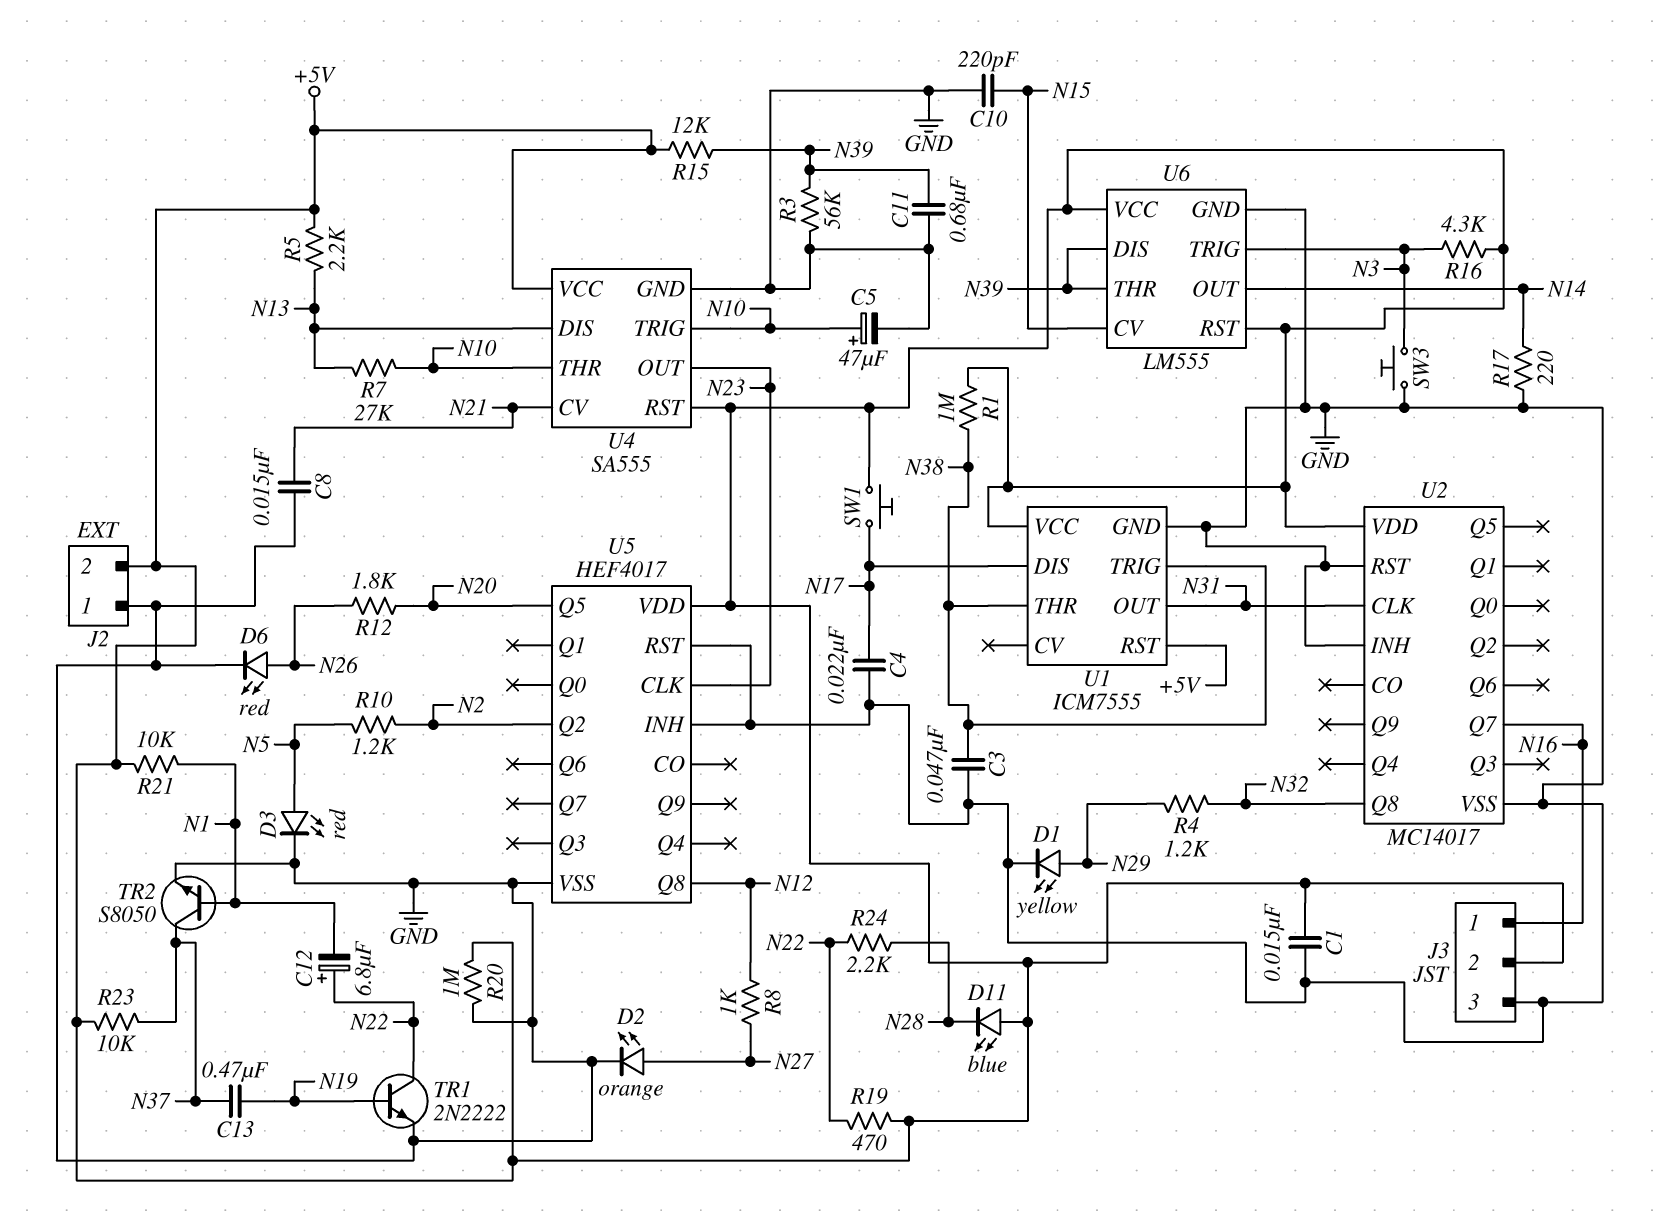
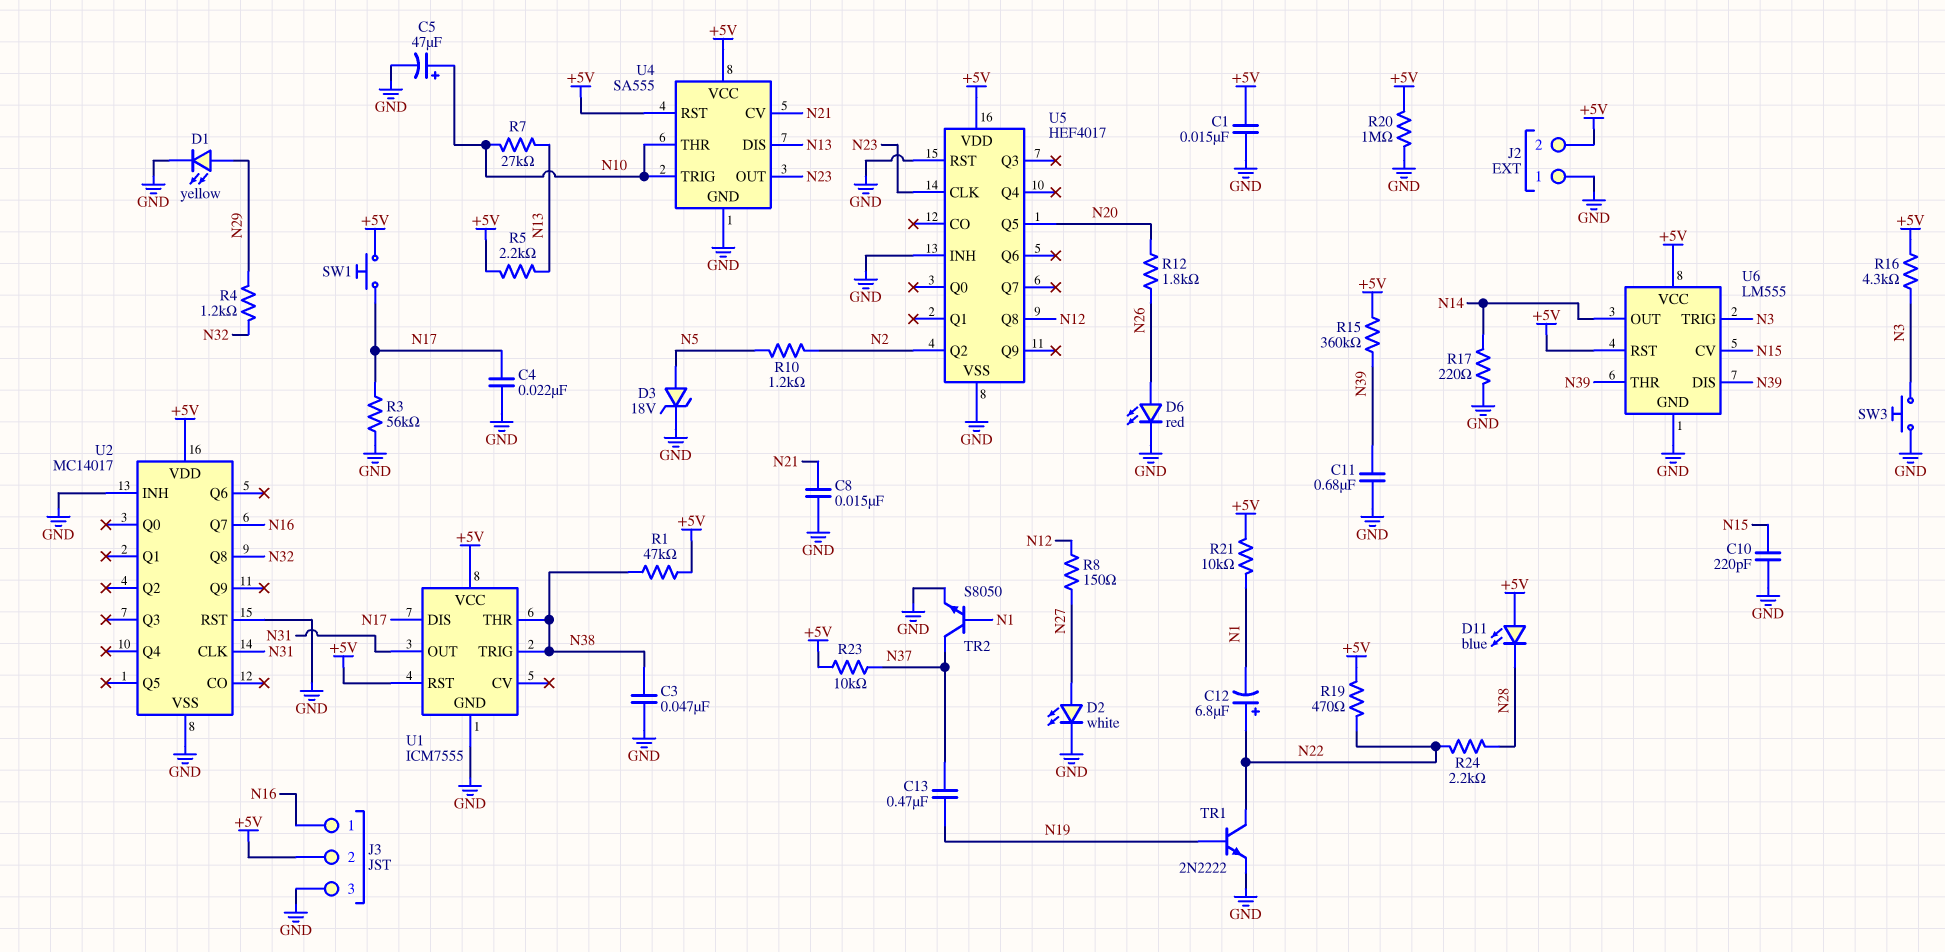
D2: LED orange (A N27, K GND) -> LED white (A N27, K GND)
D3: LED red (A N5, K GND) -> zener 18V (A N5, K GND)
R1: 1M (+5V, N38) -> 47k (+5V, N38)
R3: 56k (GND, N39) -> 56k (GND, N17)
R8: 1k (N12, N27) -> 150 (N12, N27)
R15: 12k (+5V, N39) -> 360k (+5V, N39)

